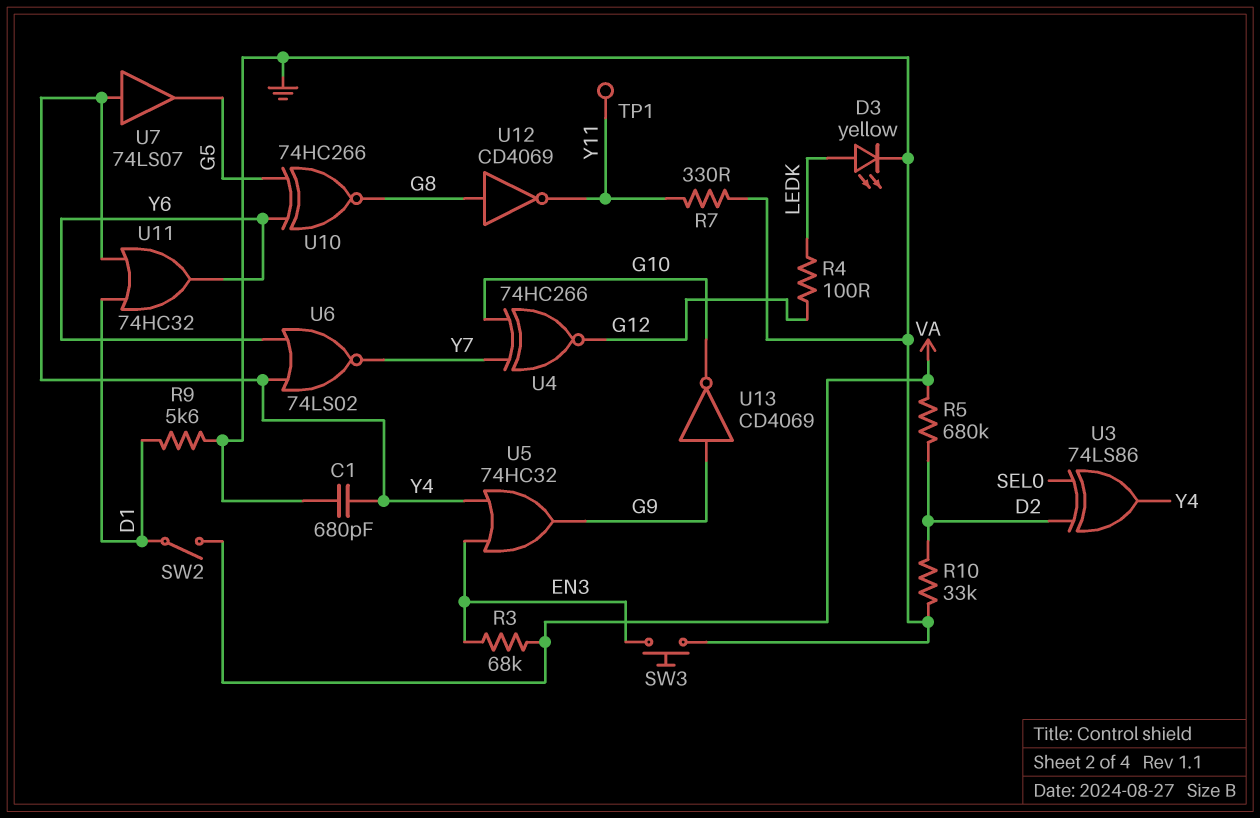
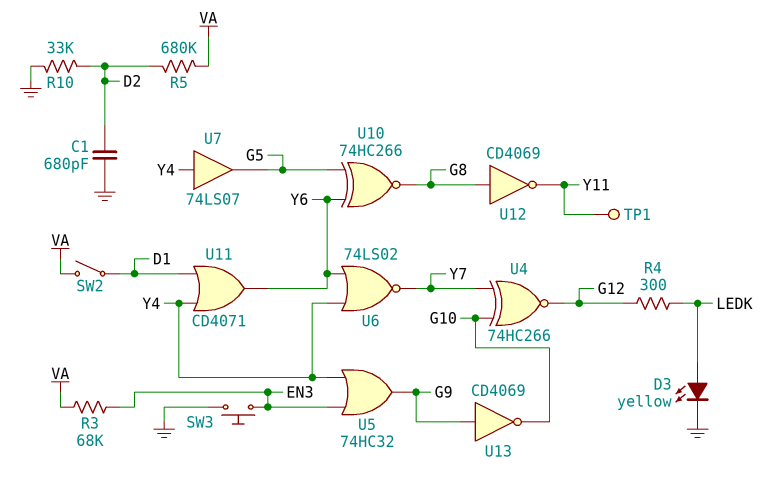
C1: 680pF (GND, Y4) -> 680pF (D2, GND)
R4: 100 (G12, LEDK) -> 300 (G12, LEDK)
R7: 330 (GND, Y11) -> none
R9: 5.6k (D1, GND) -> none
U3: XOR 74LS86 (in D2, in SEL0, out Y4) -> none
U11: OR 74HC32 (in D1, in Y4, out Y6) -> OR CD4071 (in D1, in Y4, out Y6)

